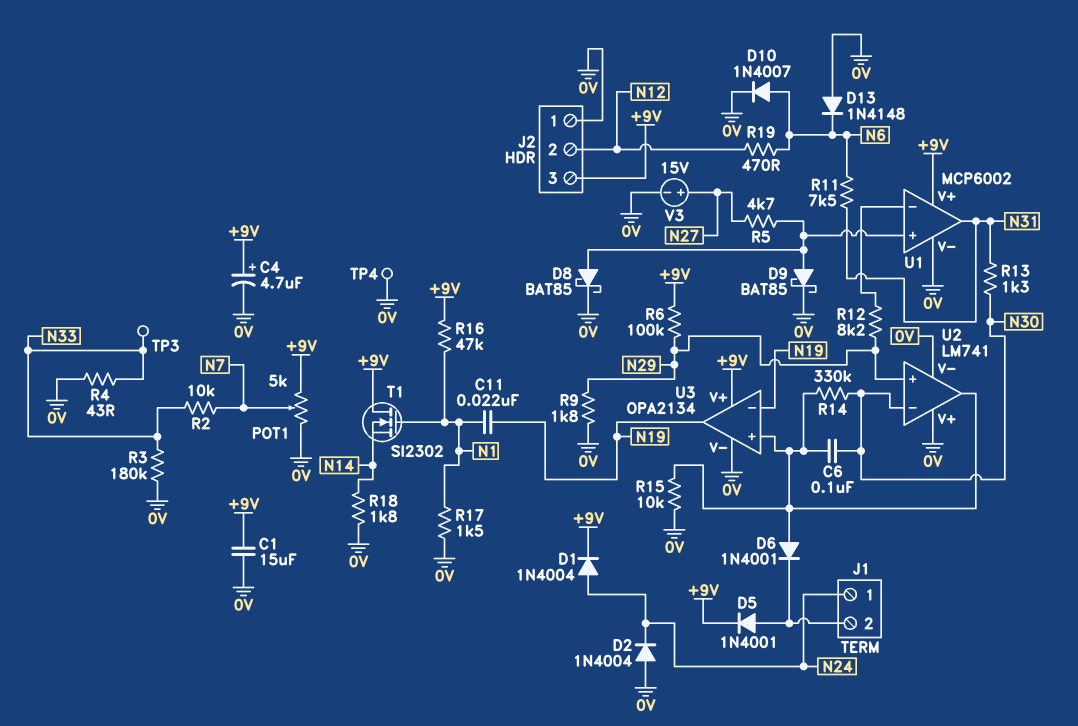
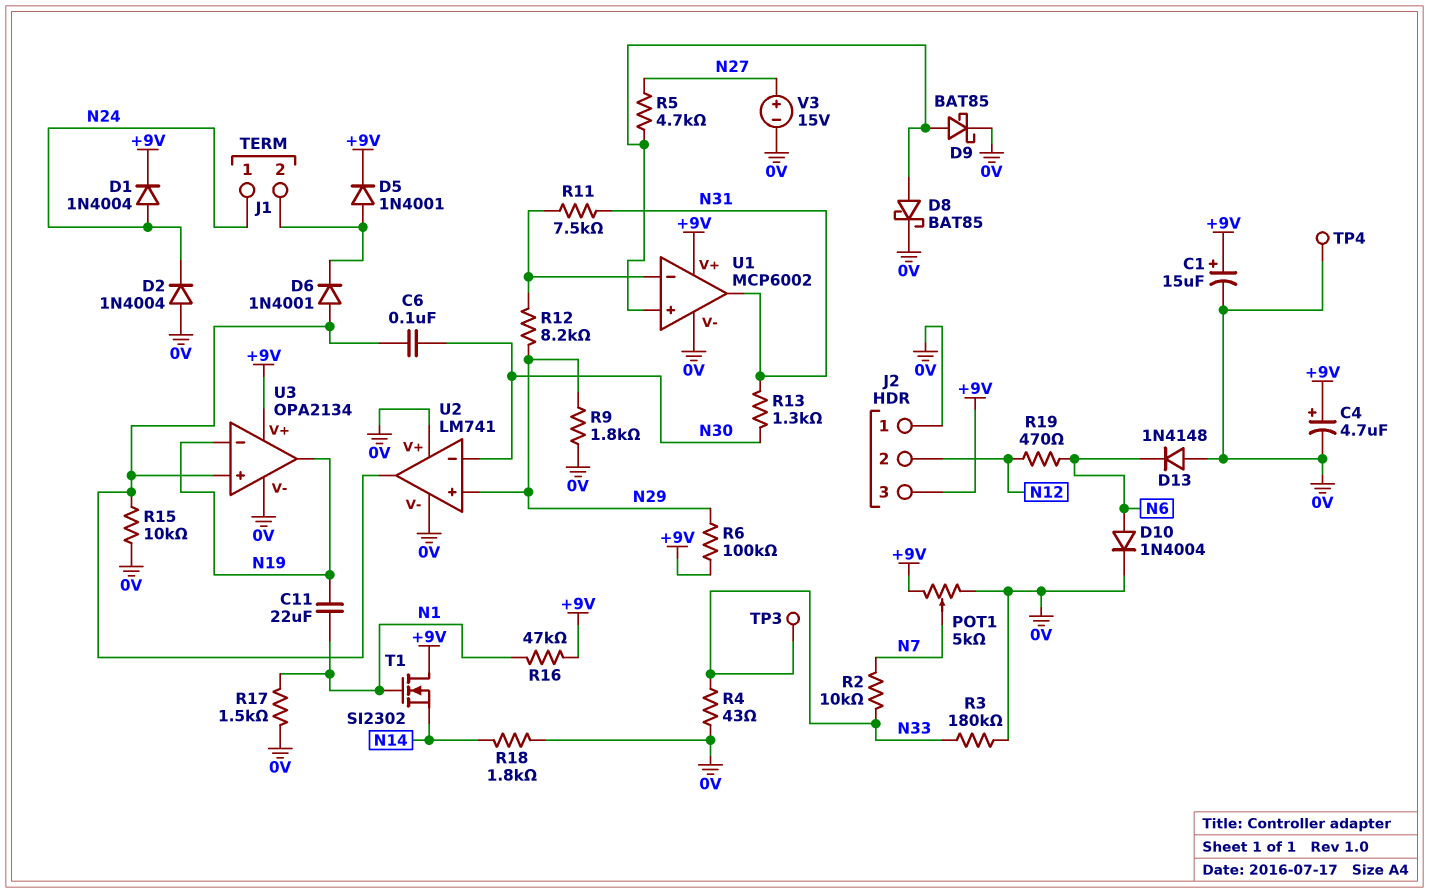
C1: 15uF (+9V, 0V) -> 15uF (plus +9V, minus 0V)
C11: 22nF (N1, N19) -> 22uF (N1, N19)
D10: diode 1N4007 (A N6, K 0V) -> diode 1N4004 (A N6, K 0V)
R11: 7.5k (N6, N31) -> 7.5k (N31, U1/in-)
R14: 330k (N30, U2/out) -> none

